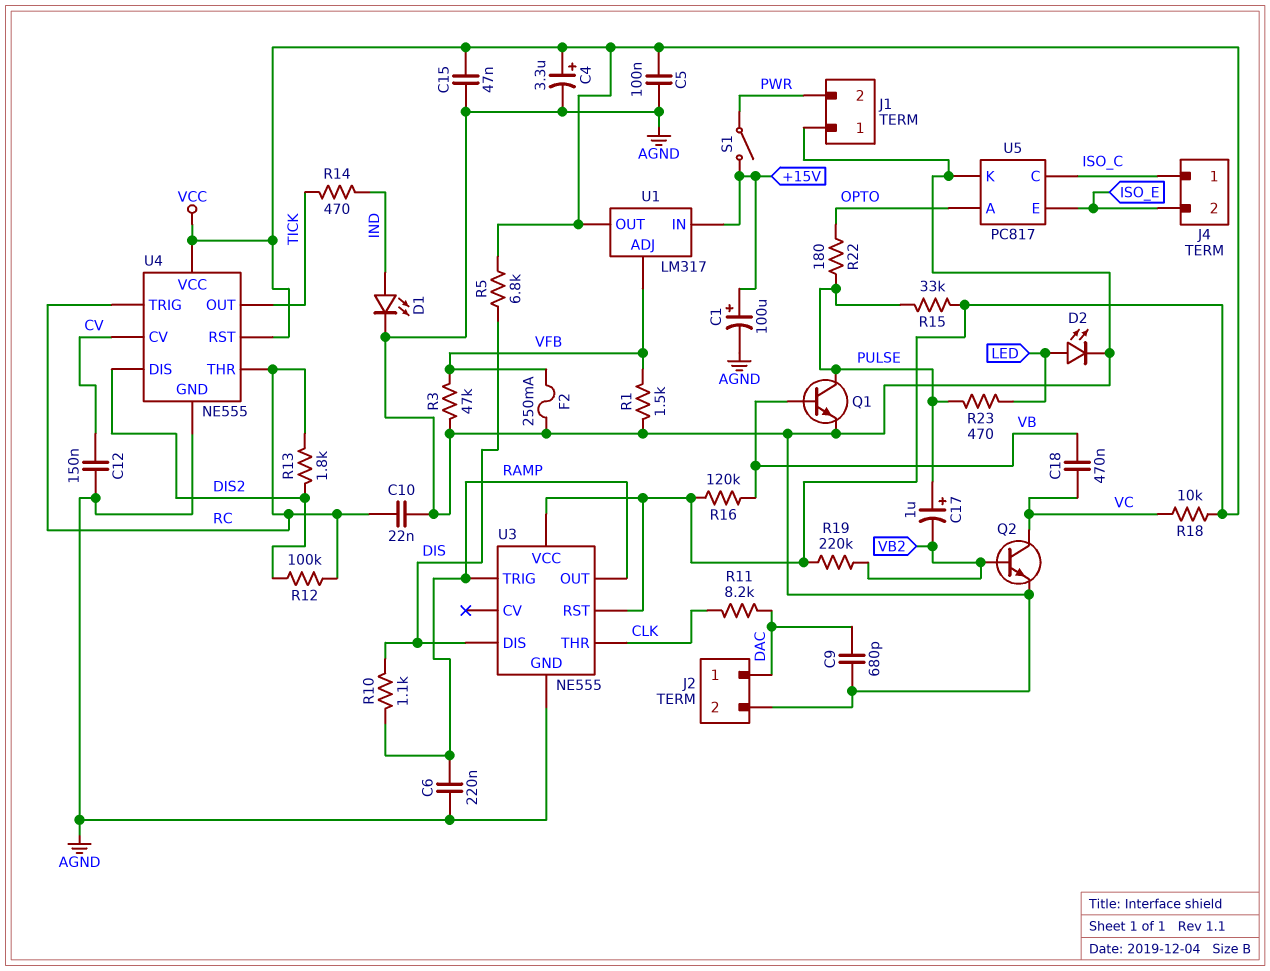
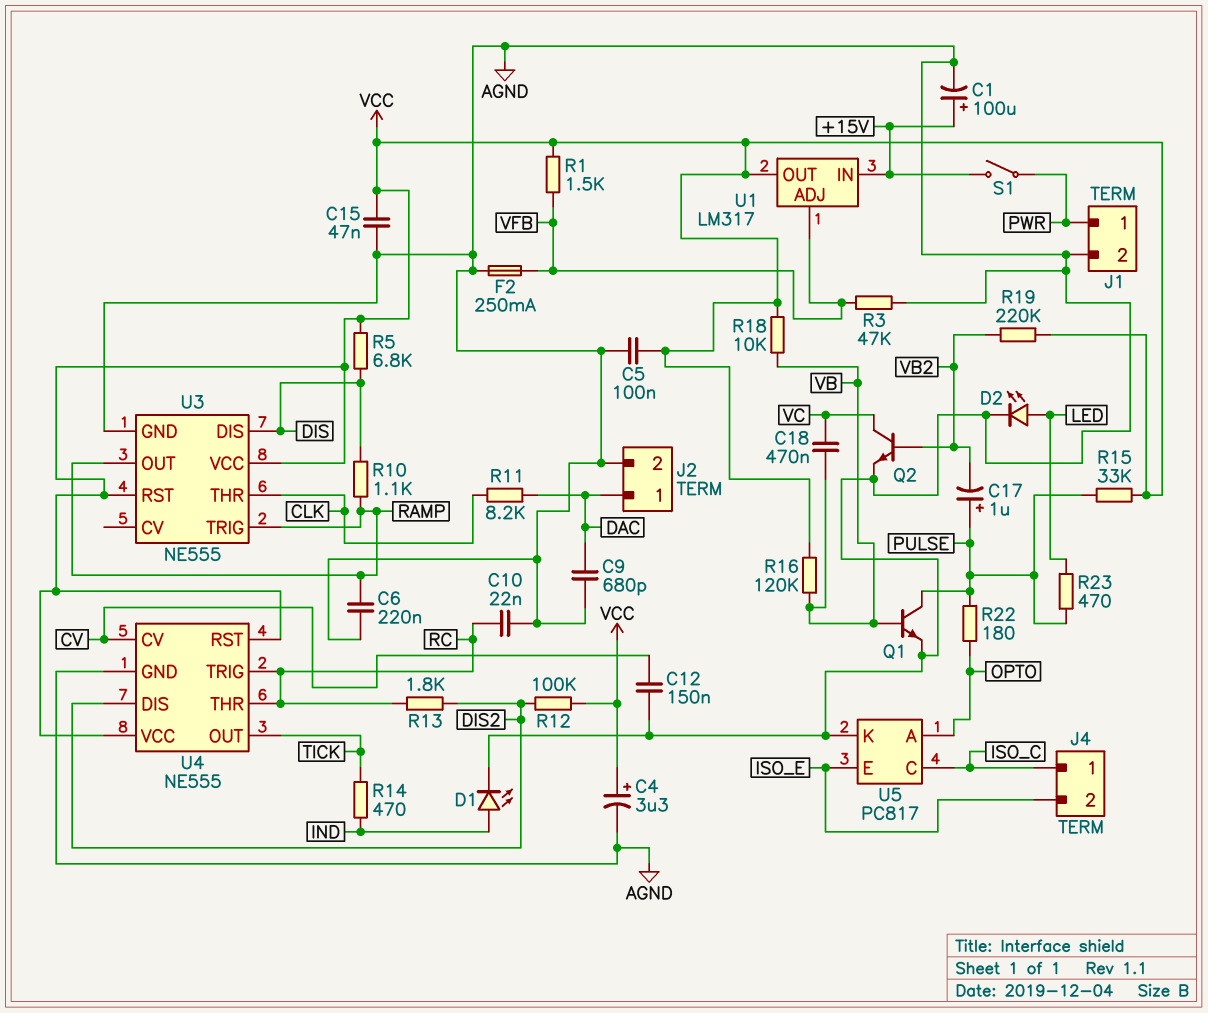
J1 pin 1: AGND -> PWR
J1 pin 2: PWR -> AGND
R1: 1.5k (AGND, VFB) -> 1.5k (VCC, VFB)
R12: 100k (DIS2, RC) -> 100k (DIS2, VCC)
R18: 10k (VC, VCC) -> 10k (VB, VCC)

